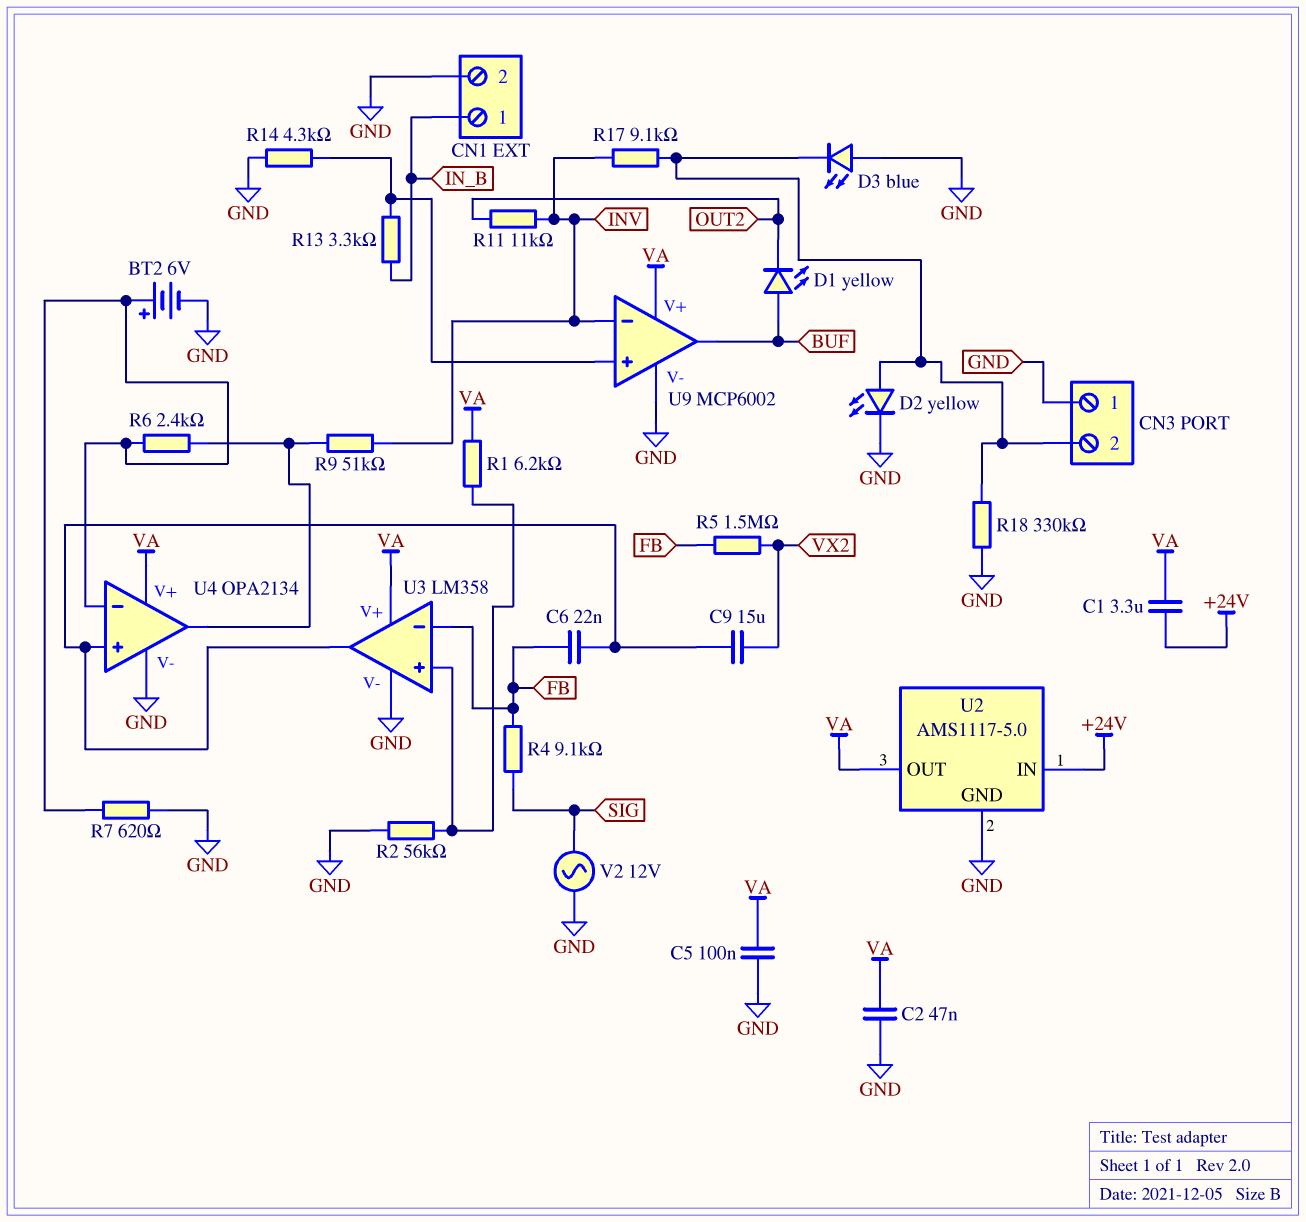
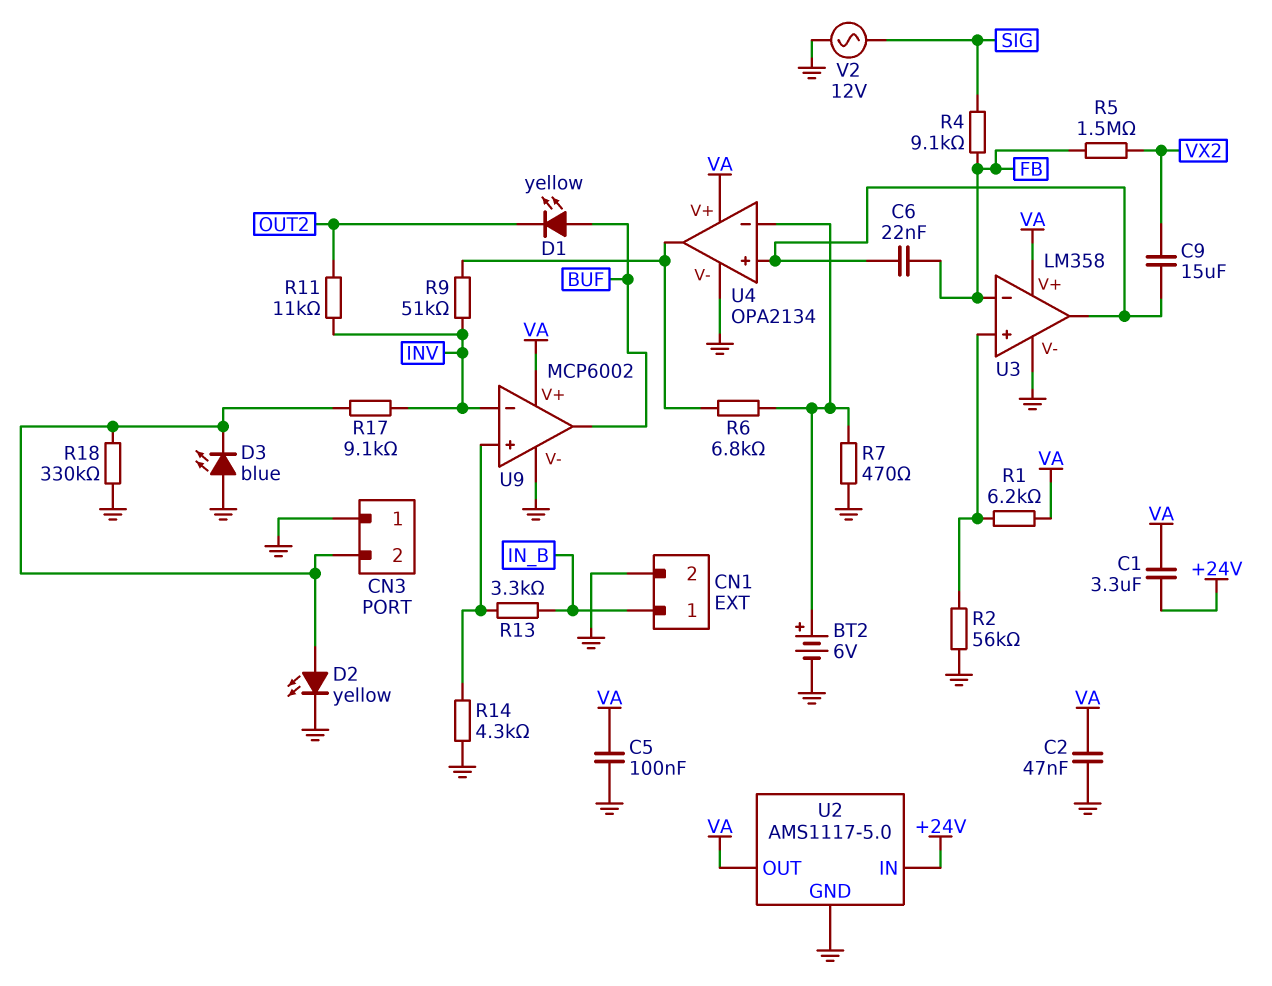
R6: 2.4k (U4/in-, U4/out) -> 6.8k (U4/in-, U4/out)
R7: 620 (GND, U4/in-) -> 470 (GND, U4/in-)

